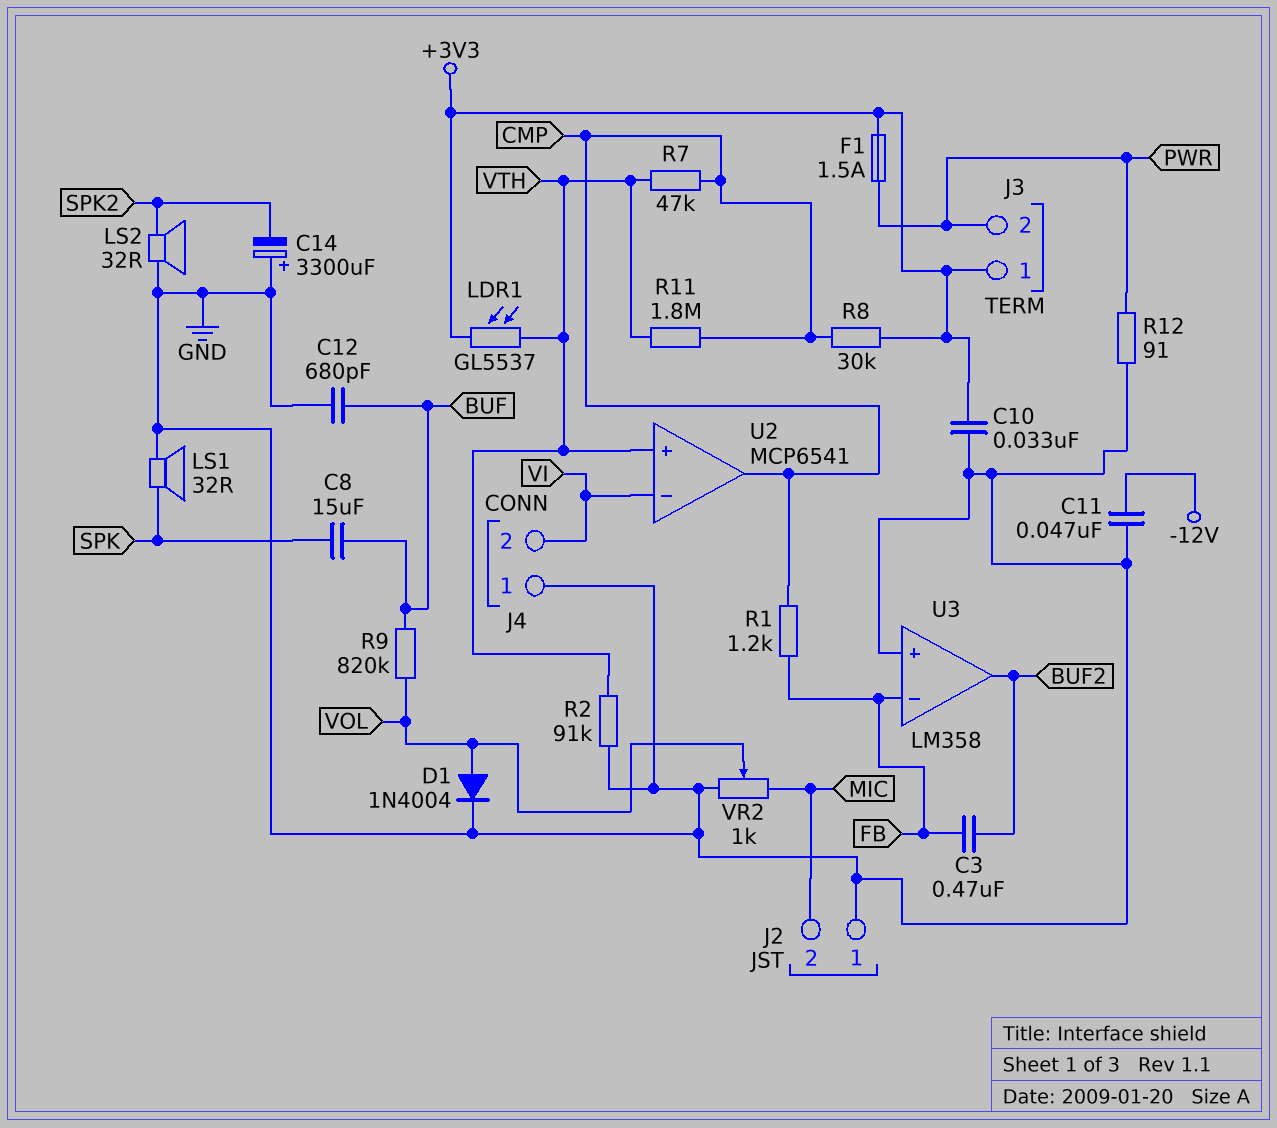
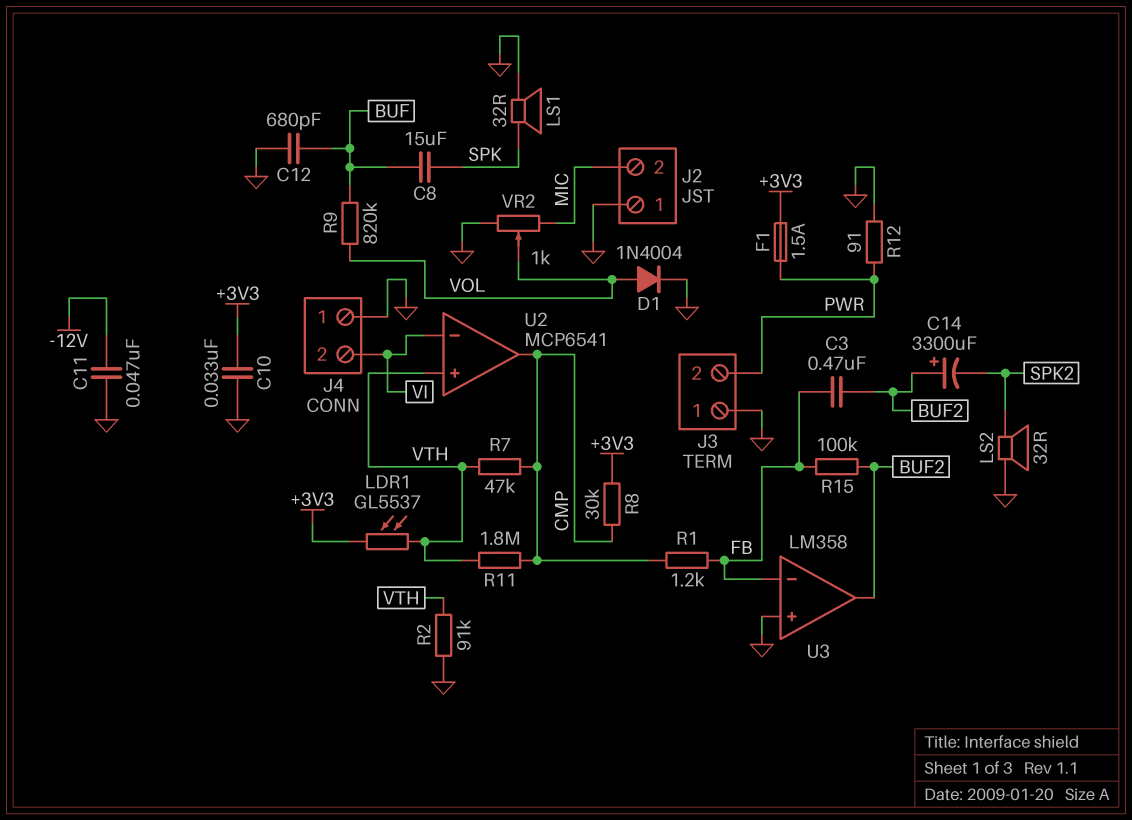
C14: 3300uF (plus GND, minus SPK2) -> 3300uF (plus BUF2, minus SPK2)
J3 pin 1: +3V3 -> GND
R15: none -> 100k (BUF2, FB)

